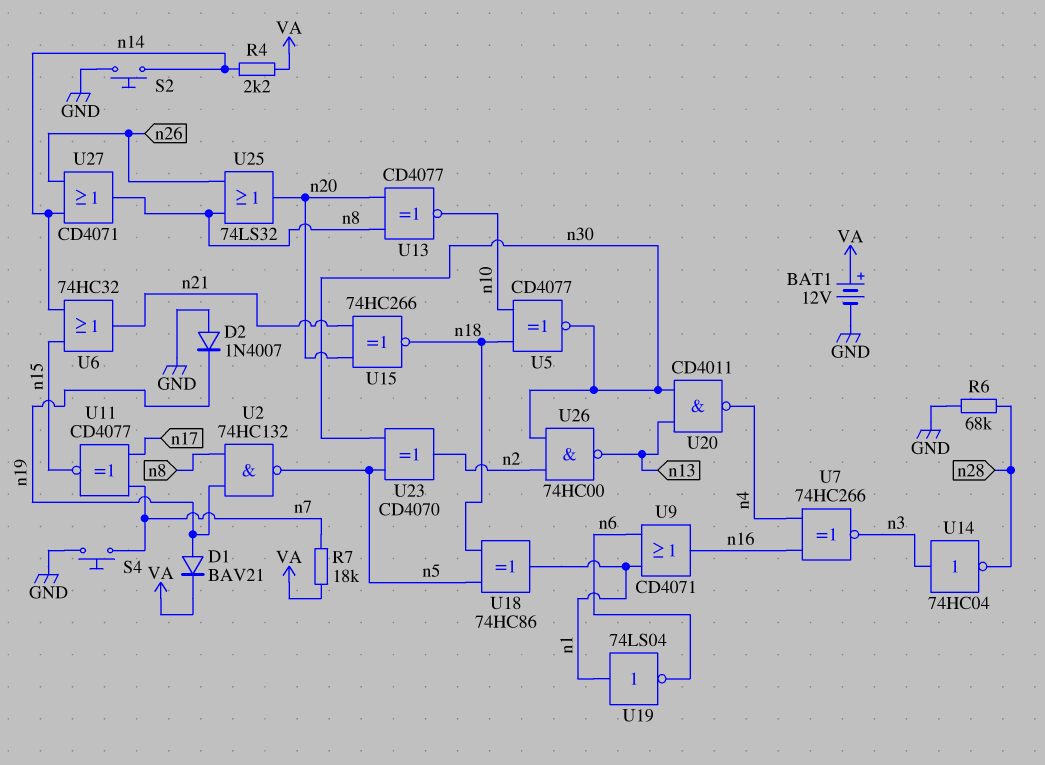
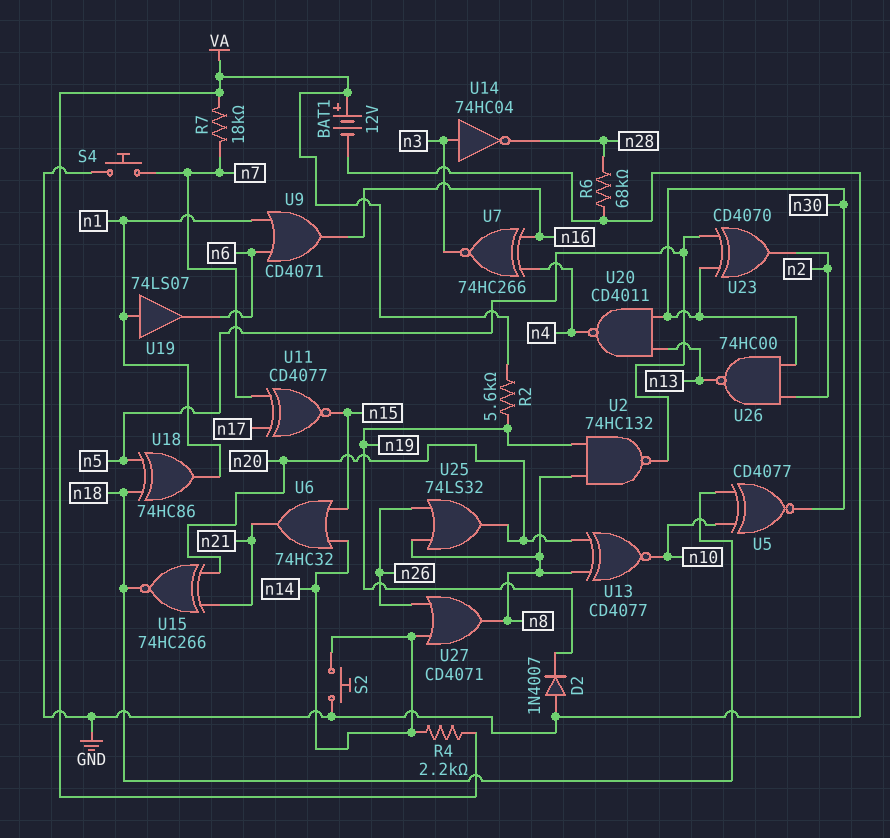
D1: diode BAV21 (A n19, K VA) -> none
R2: none -> 5.6k (VA, n19)
U19: NOT 74LS04 (in n1, out n6) -> buffer 74LS07 (in n1, out n6)

